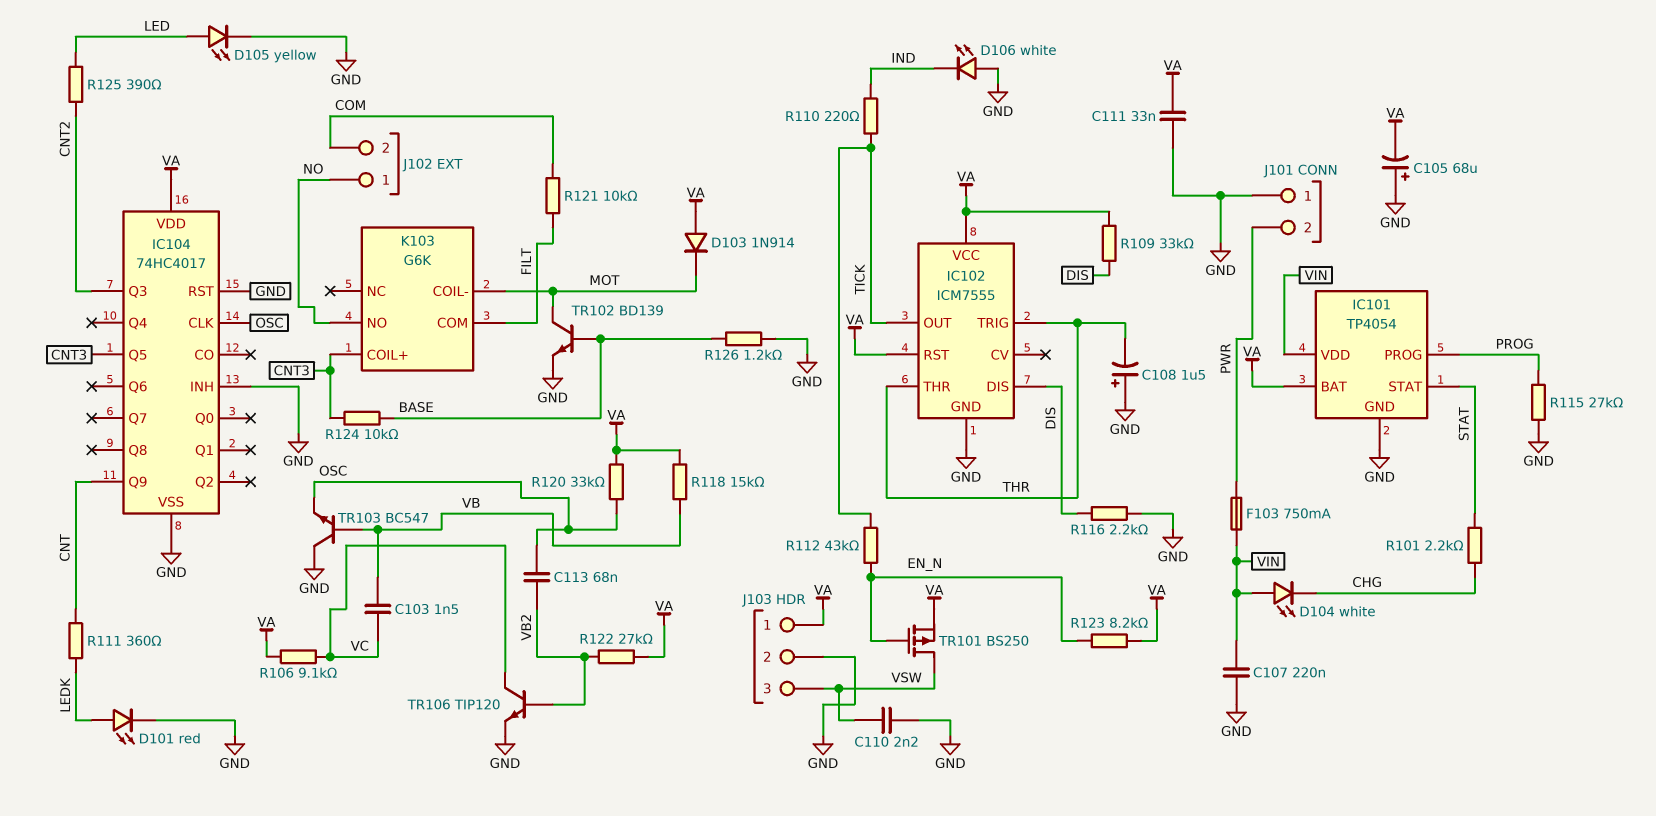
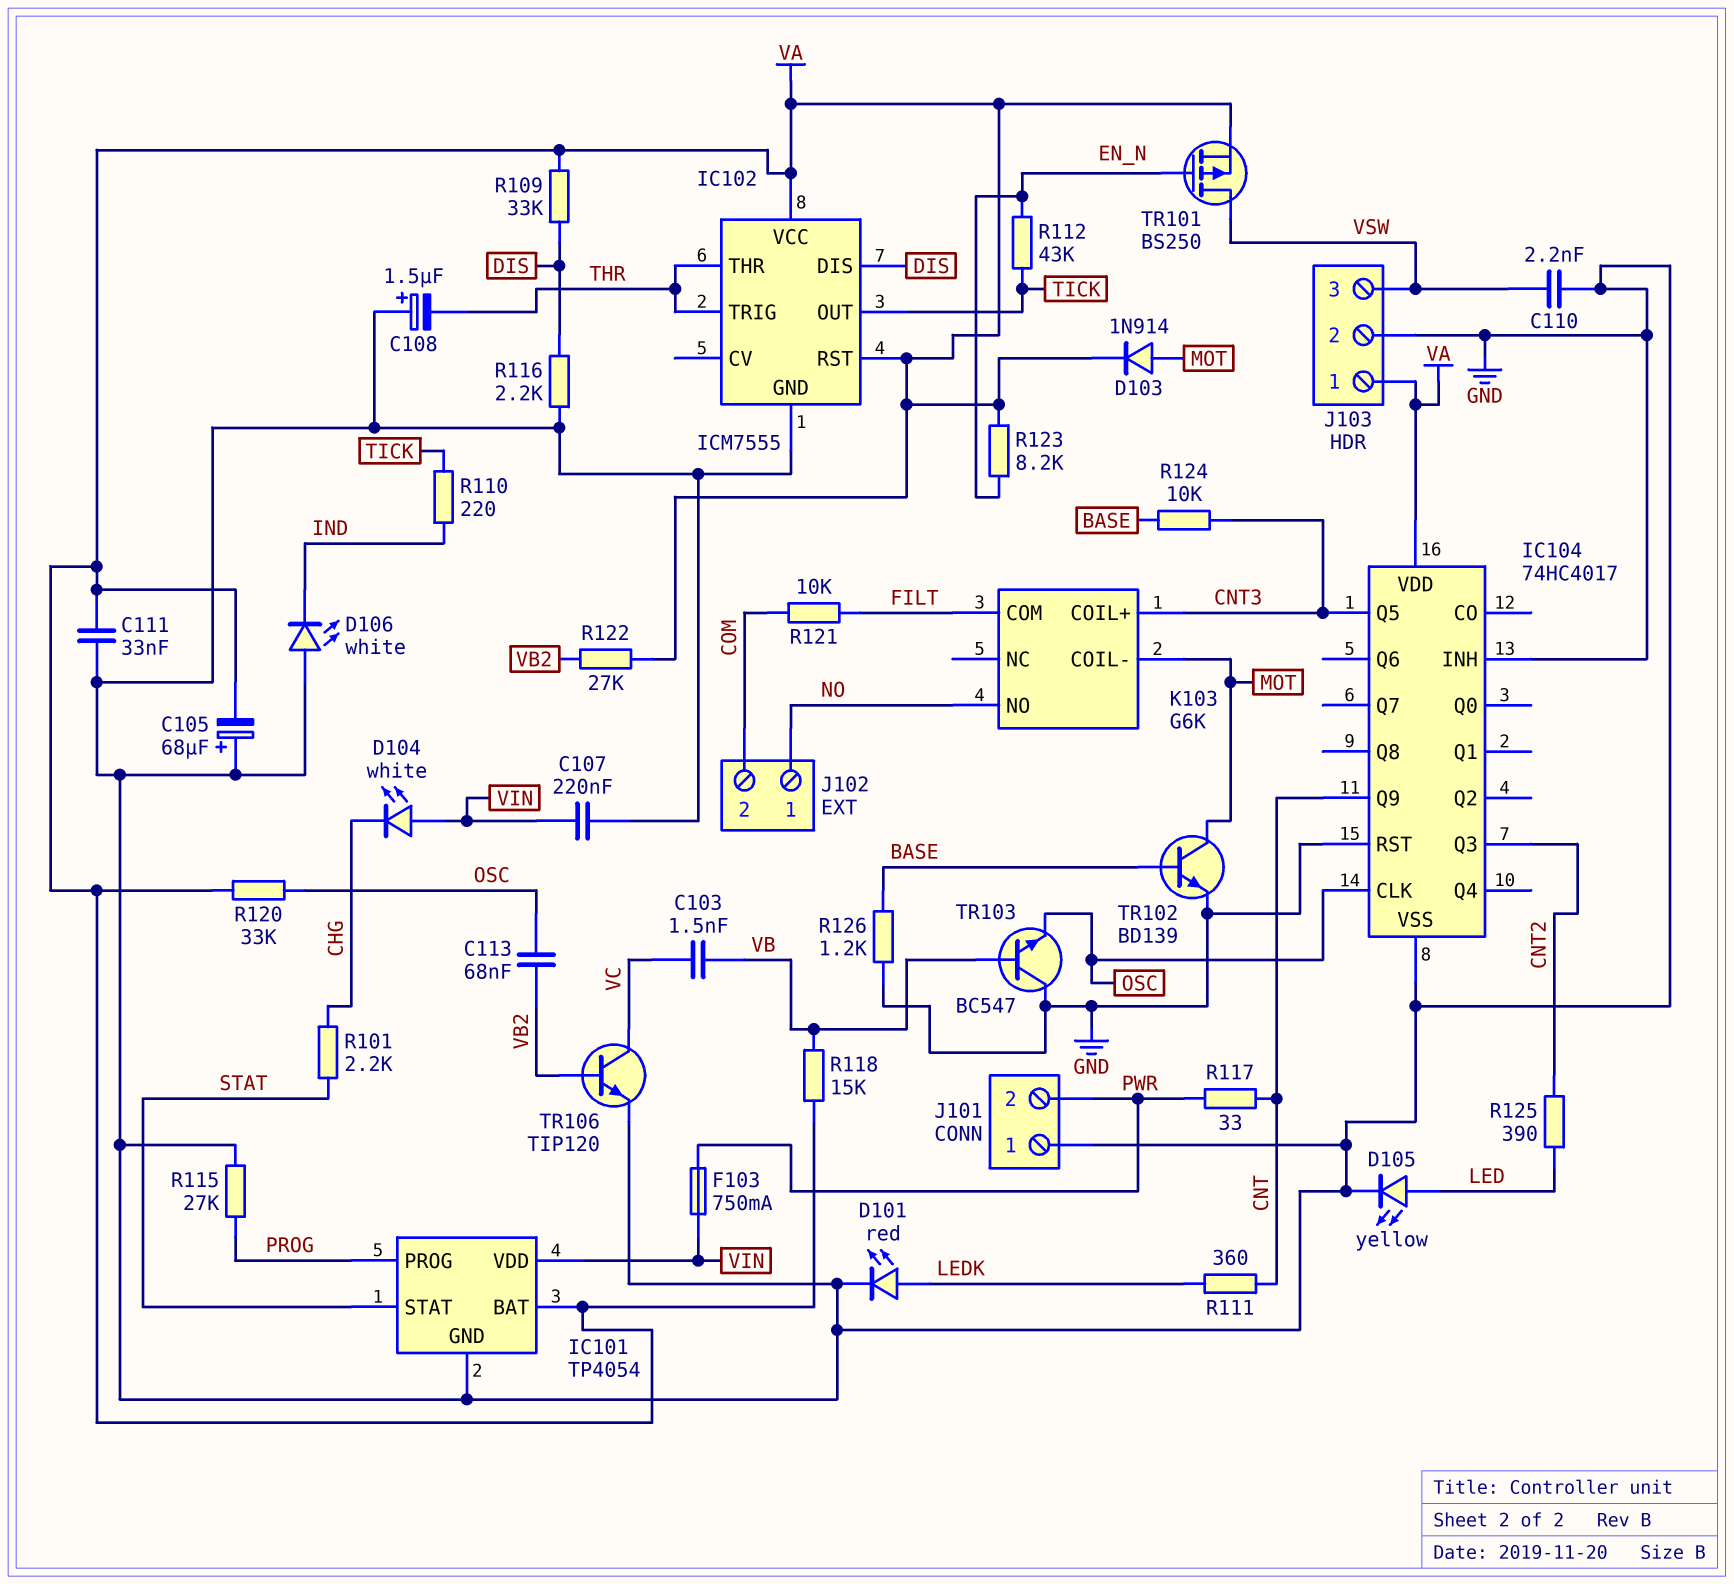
D103: diode 1N914 (A VA, K MOT) -> diode 1N914 (A MOT, K VA)
R106: 9.1k (VA, VC) -> none
R117: none -> 33 (CNT, PWR)

